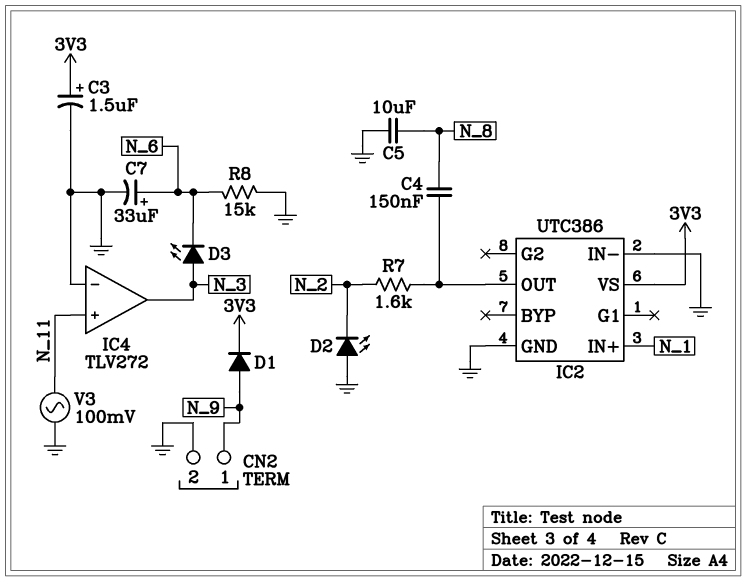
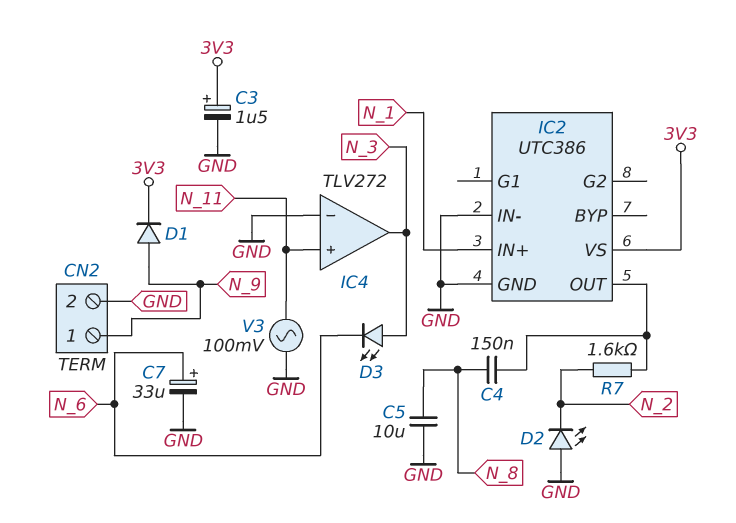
R8: 15k (GND, N_6) -> none

